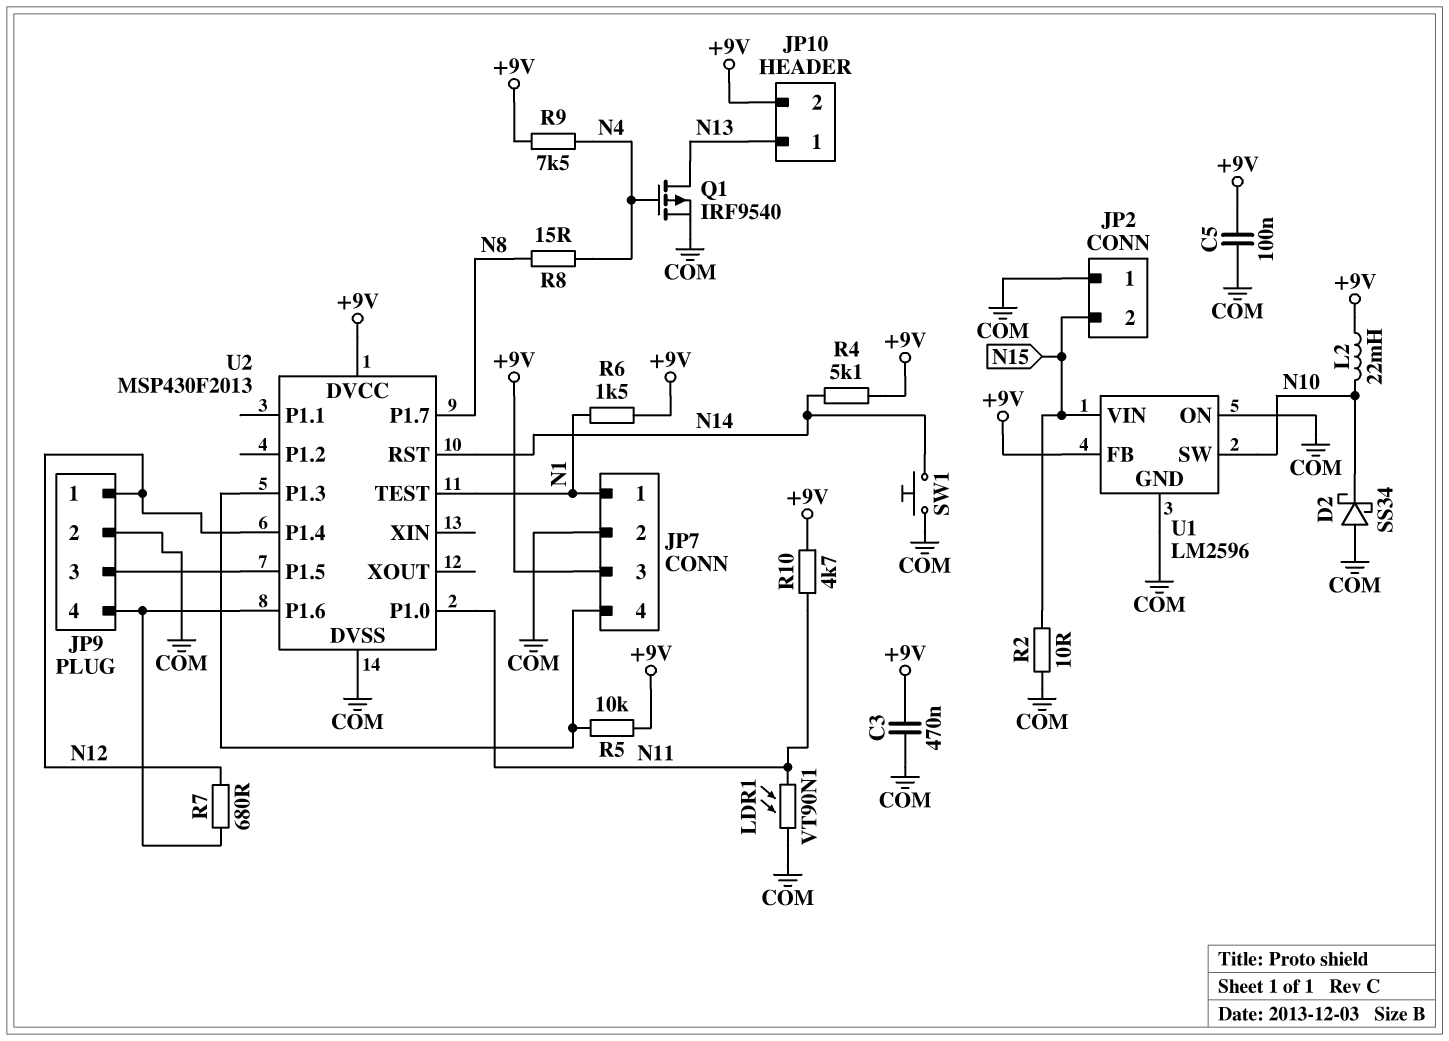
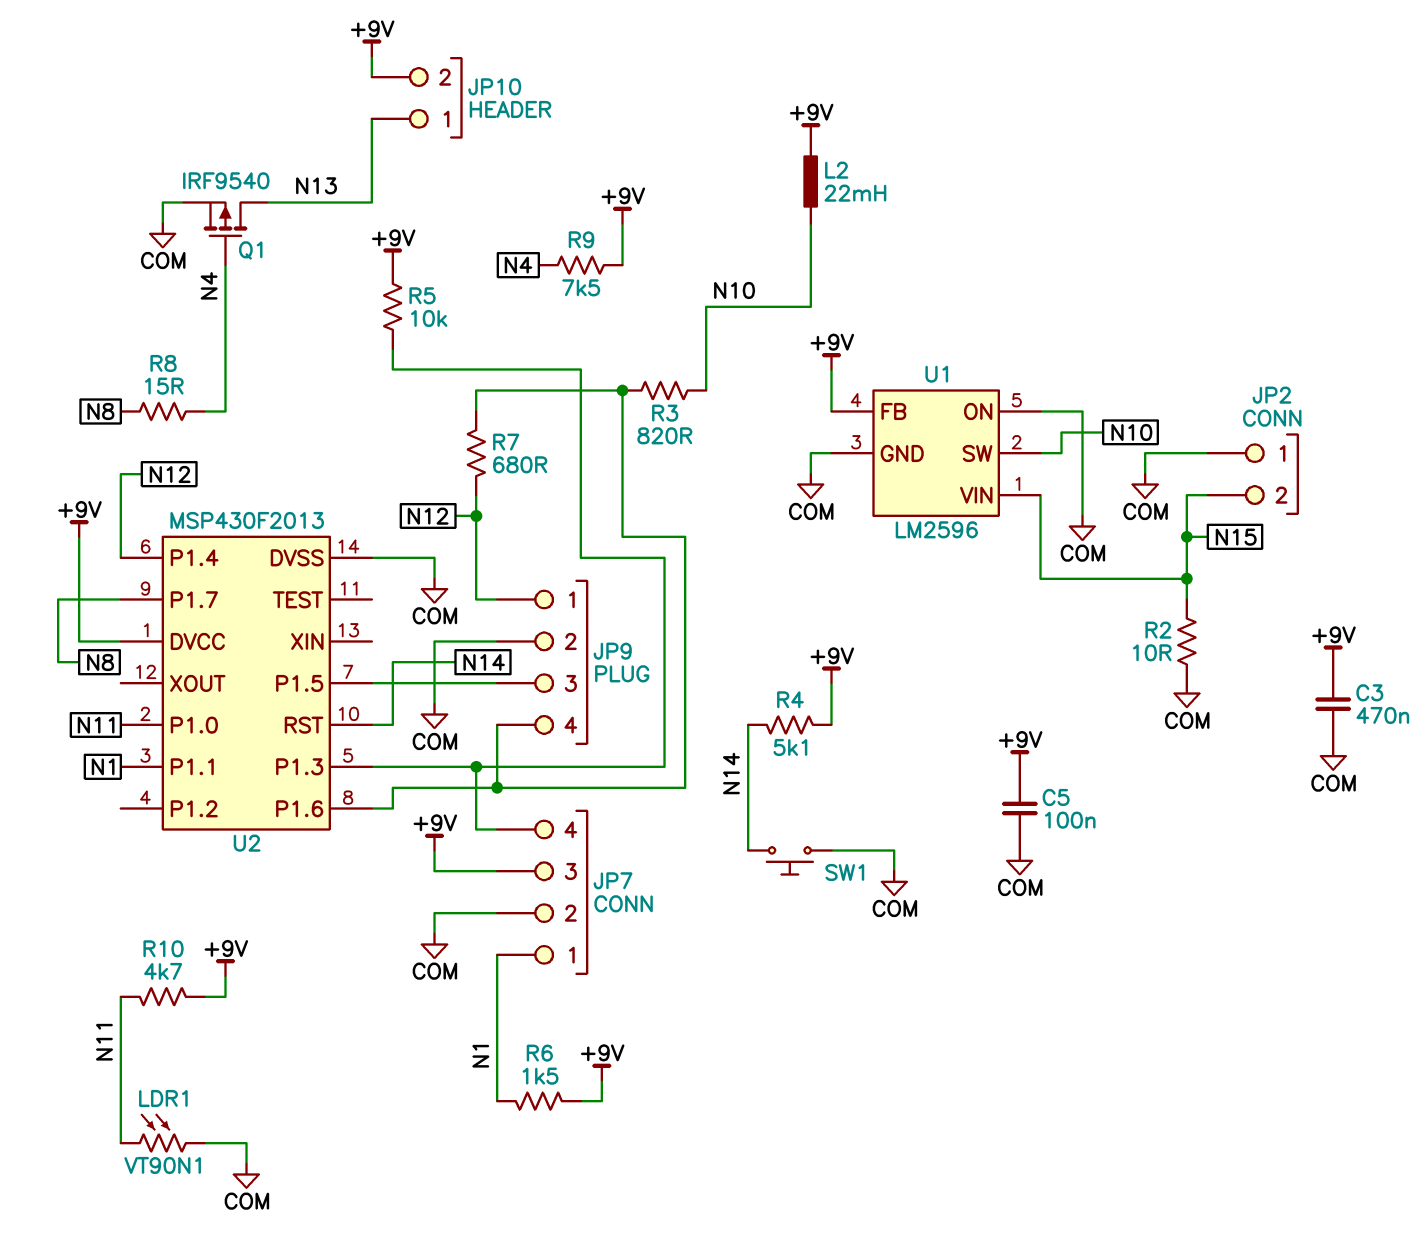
D2: schottky SS34 (A COM, K N10) -> none
R3: none -> 820 (JP9/4, N10)
U2 pin P1.1: none -> N1
U2 pin TEST: N1 -> none

